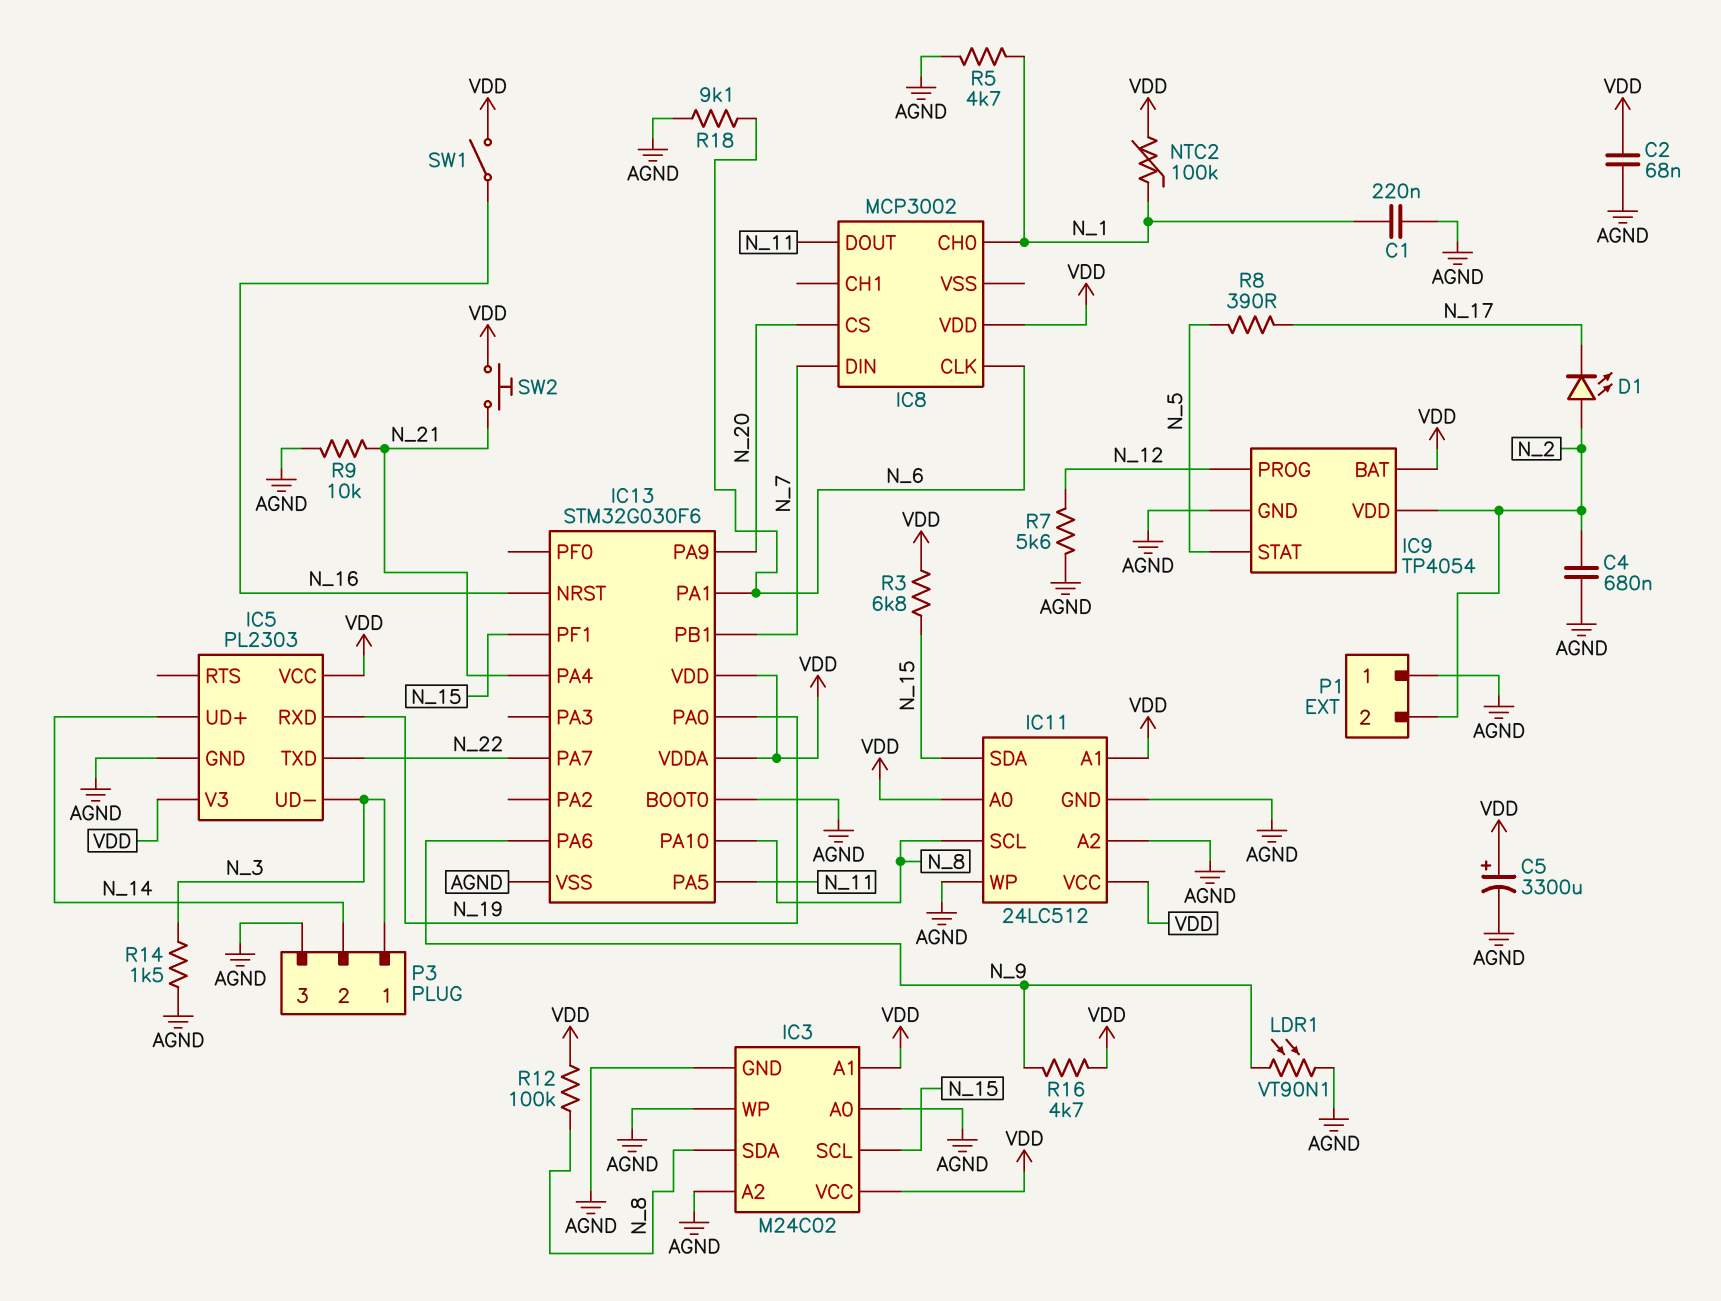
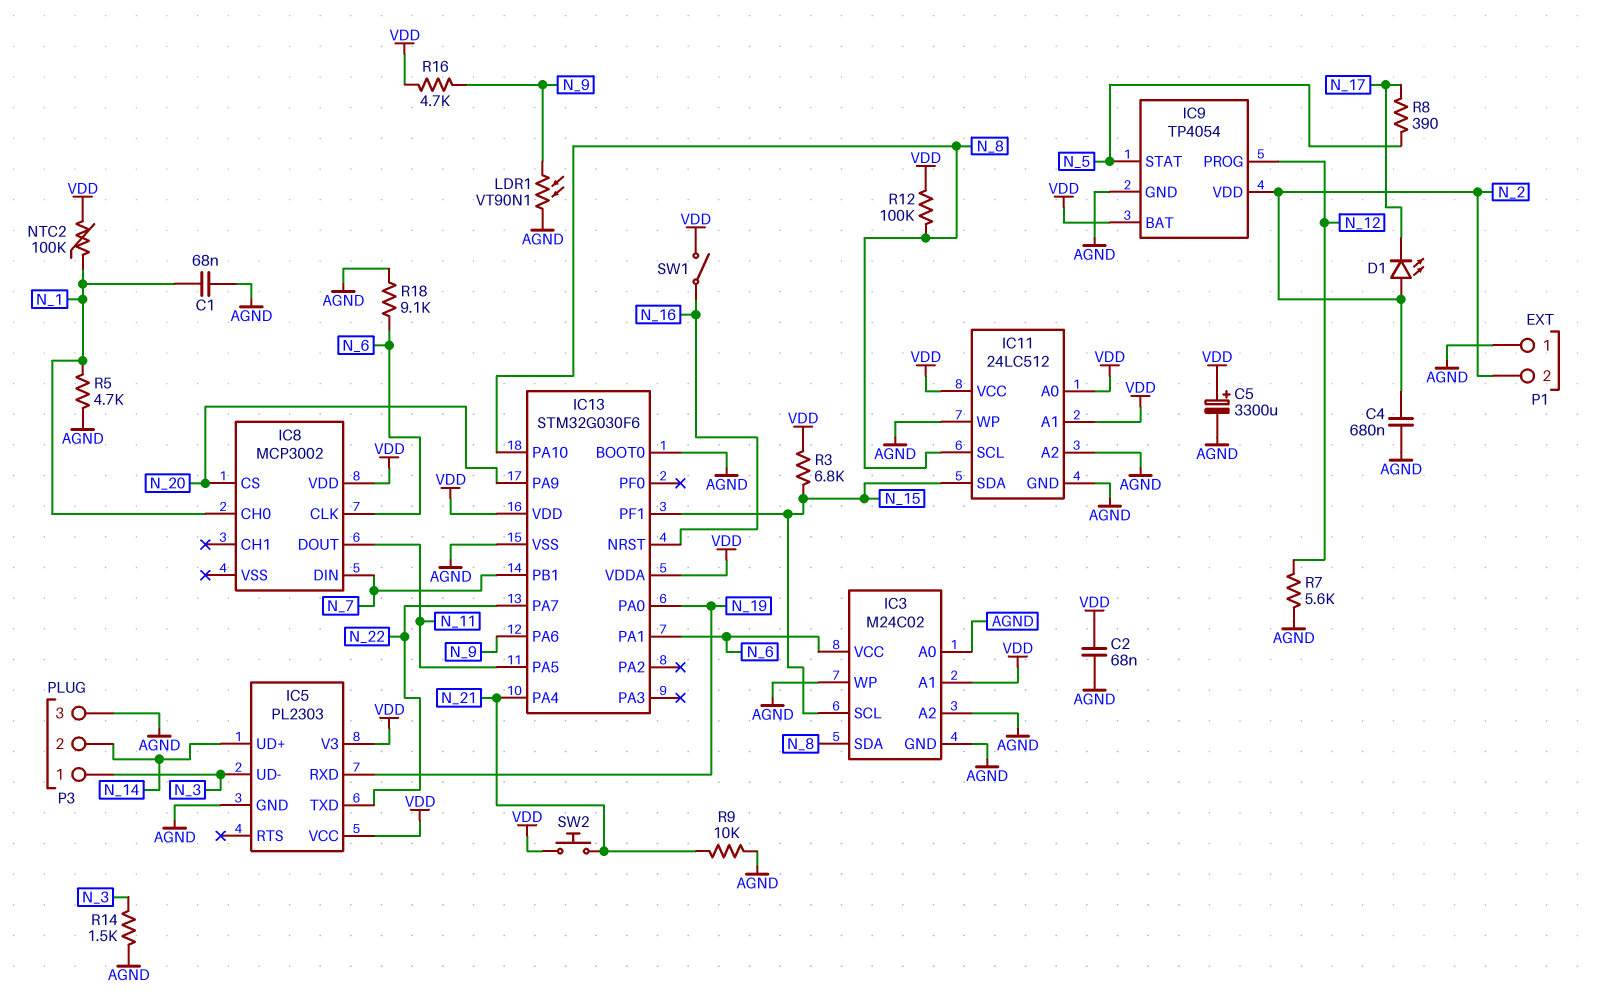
C1: 220nF (AGND, N_1) -> 68nF (AGND, N_1)
IC3 pin VCC: VDD -> N_6

